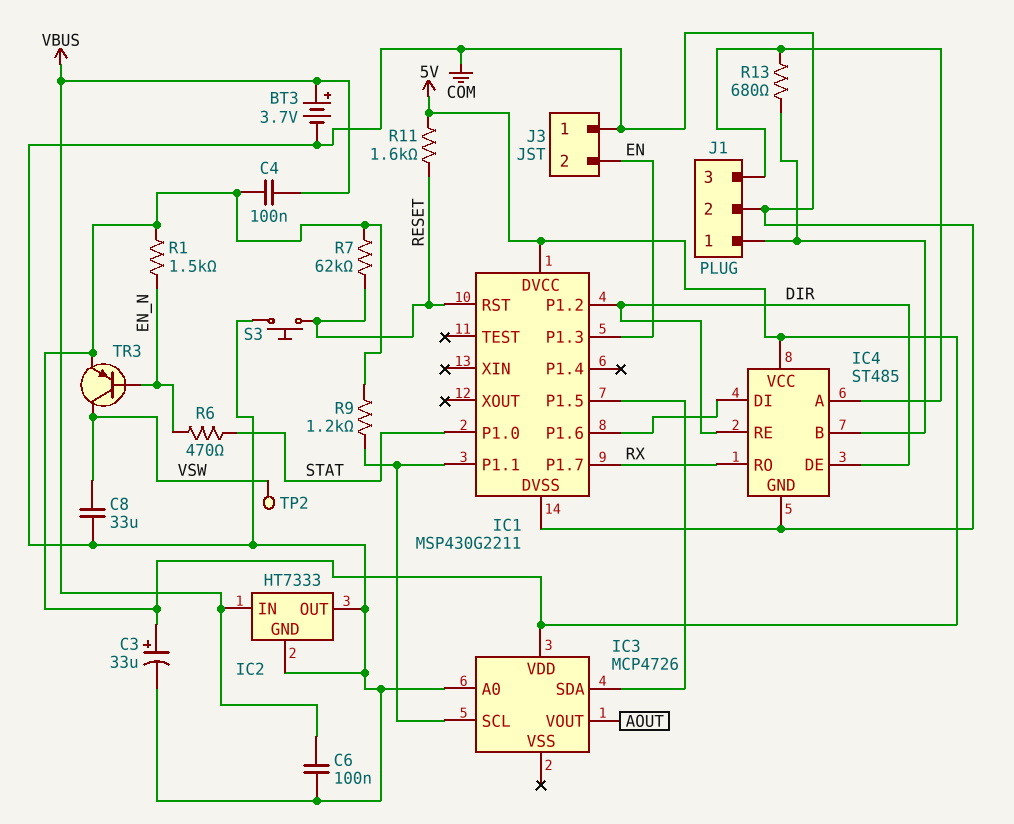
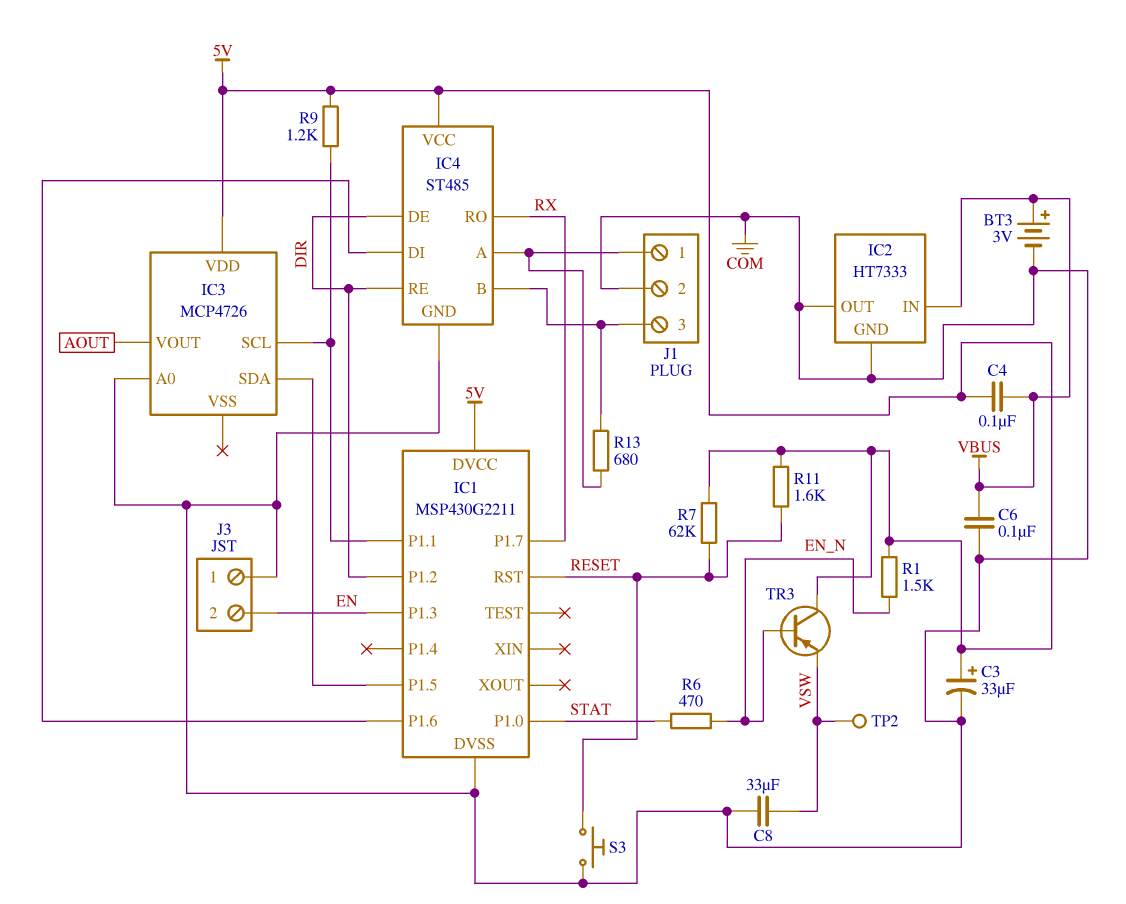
BT3: 3.7V (plus VBUS, minus COM) -> 3V (plus VBUS, minus COM)
J1 pin 1: IC4/B -> IC4/A
J1 pin 3: IC4/A -> IC4/B
TR3: PNP (B EN_N, C VSW, E 5V) -> PNP (B EN_N, C 5V, E VSW)

